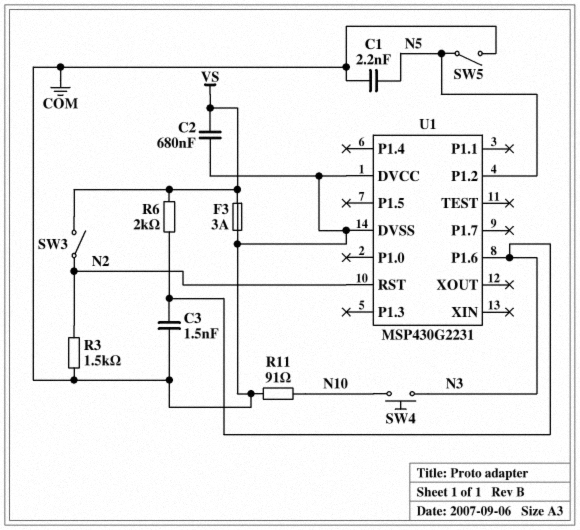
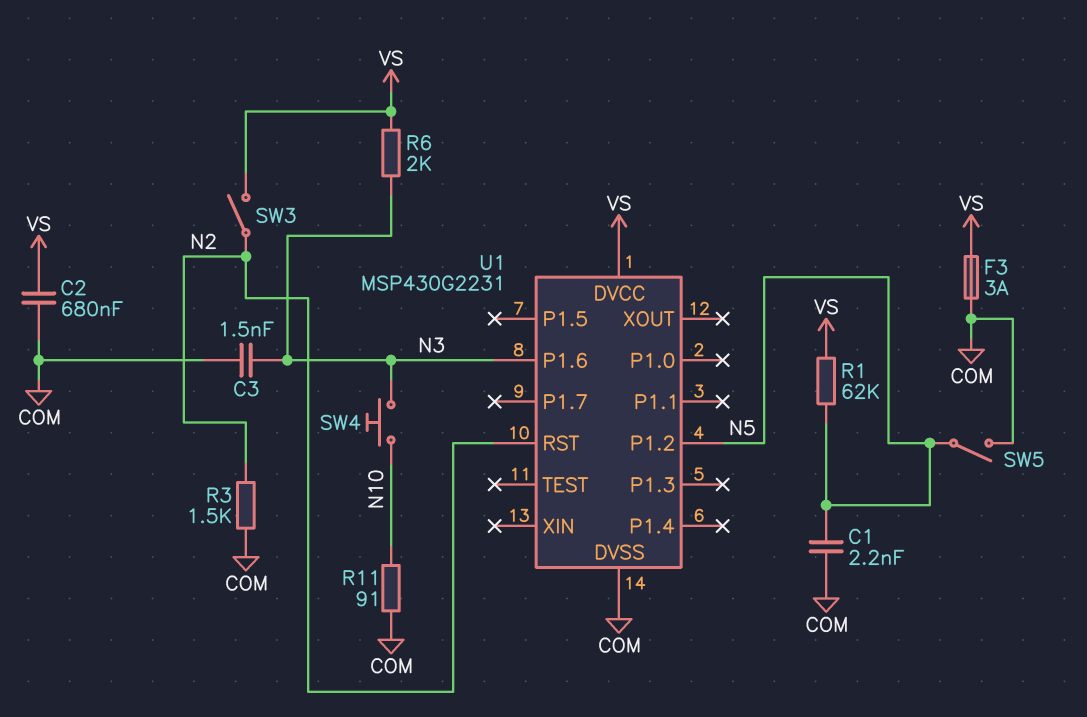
R1: none -> 62k (N5, VS)
U1 pin DVCC: COM -> VS

